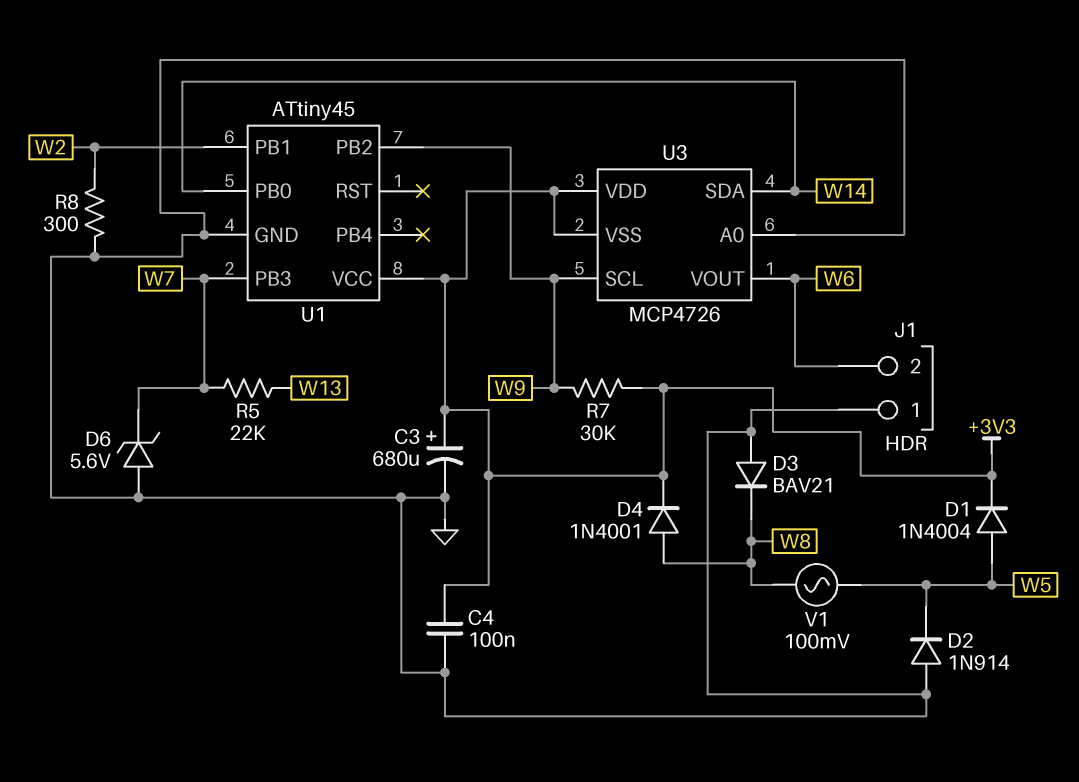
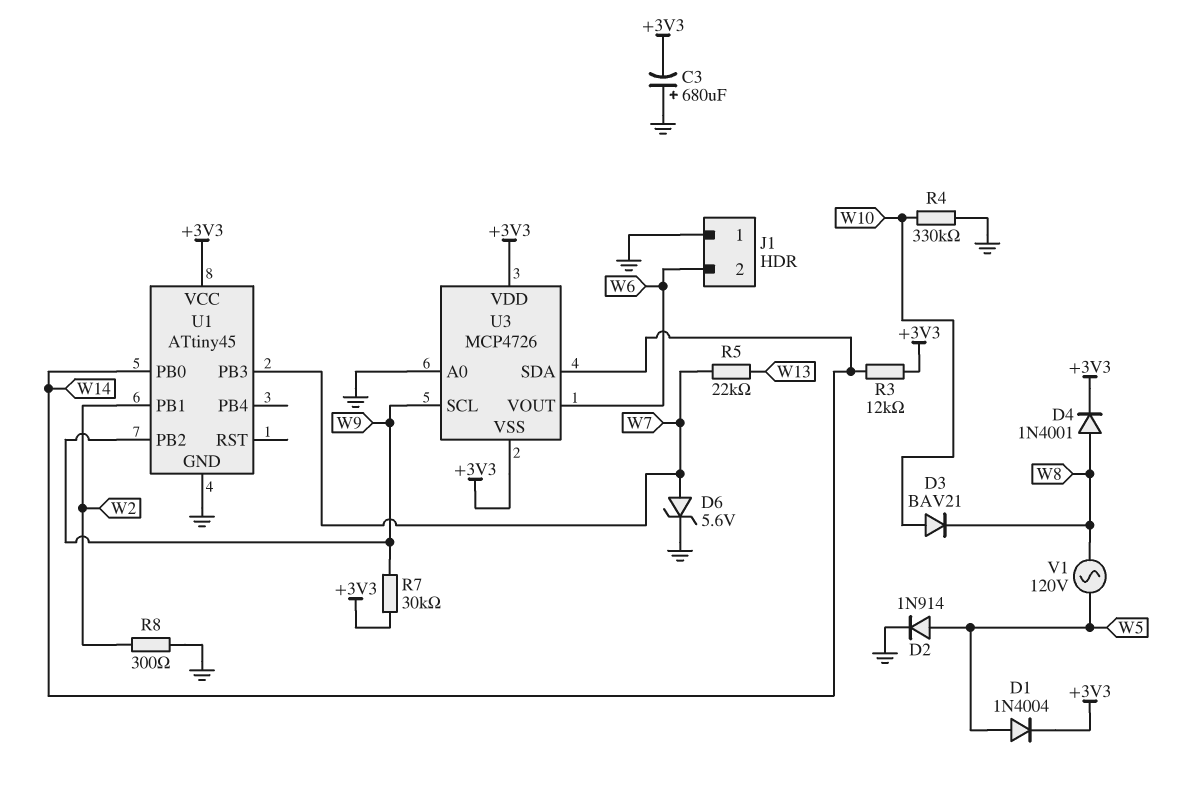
C3: 680uF (plus +3V3, minus GND) -> 680uF (plus GND, minus +3V3)
C4: 100nF (+3V3, GND) -> none
D2: diode 1N914 (A GND, K W5) -> diode 1N914 (A W5, K GND)
D3: diode BAV21 (A GND, K W8) -> diode BAV21 (A W10, K W8)
D6: zener 5.6V (A GND, K W7) -> zener 5.6V (A W7, K GND)
R3: none -> 12k (+3V3, W14)
R4: none -> 330k (GND, W10)
V1: AC 100mV (W5, W8) -> AC 120V (W5, W8)

